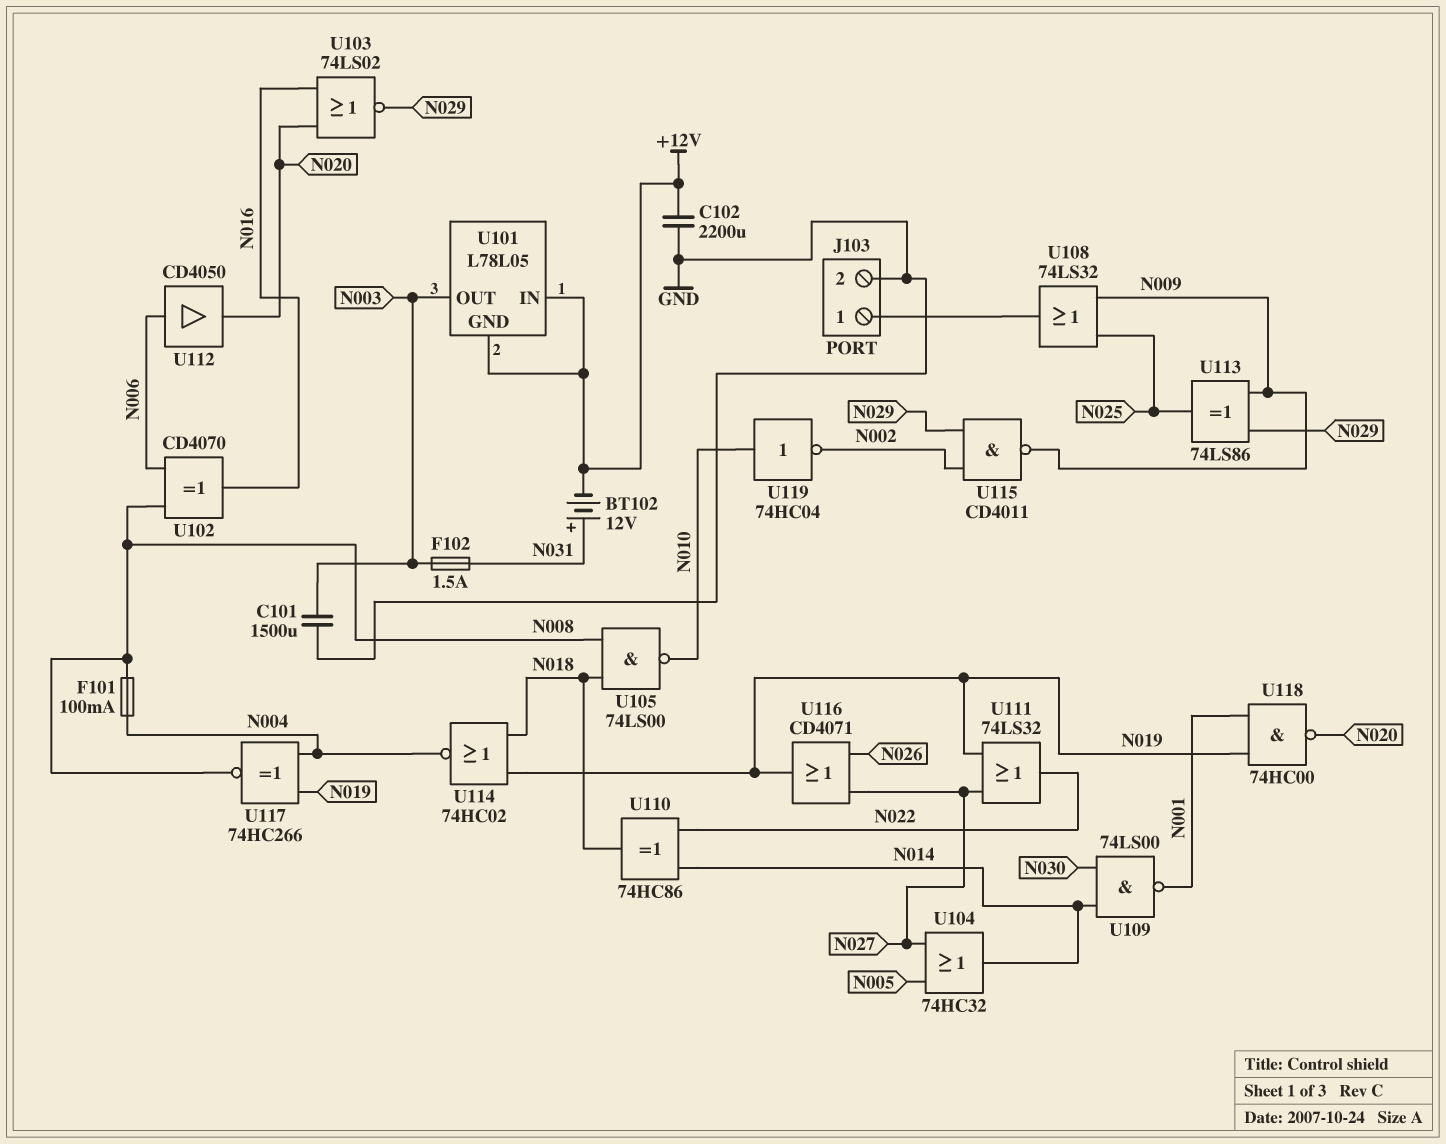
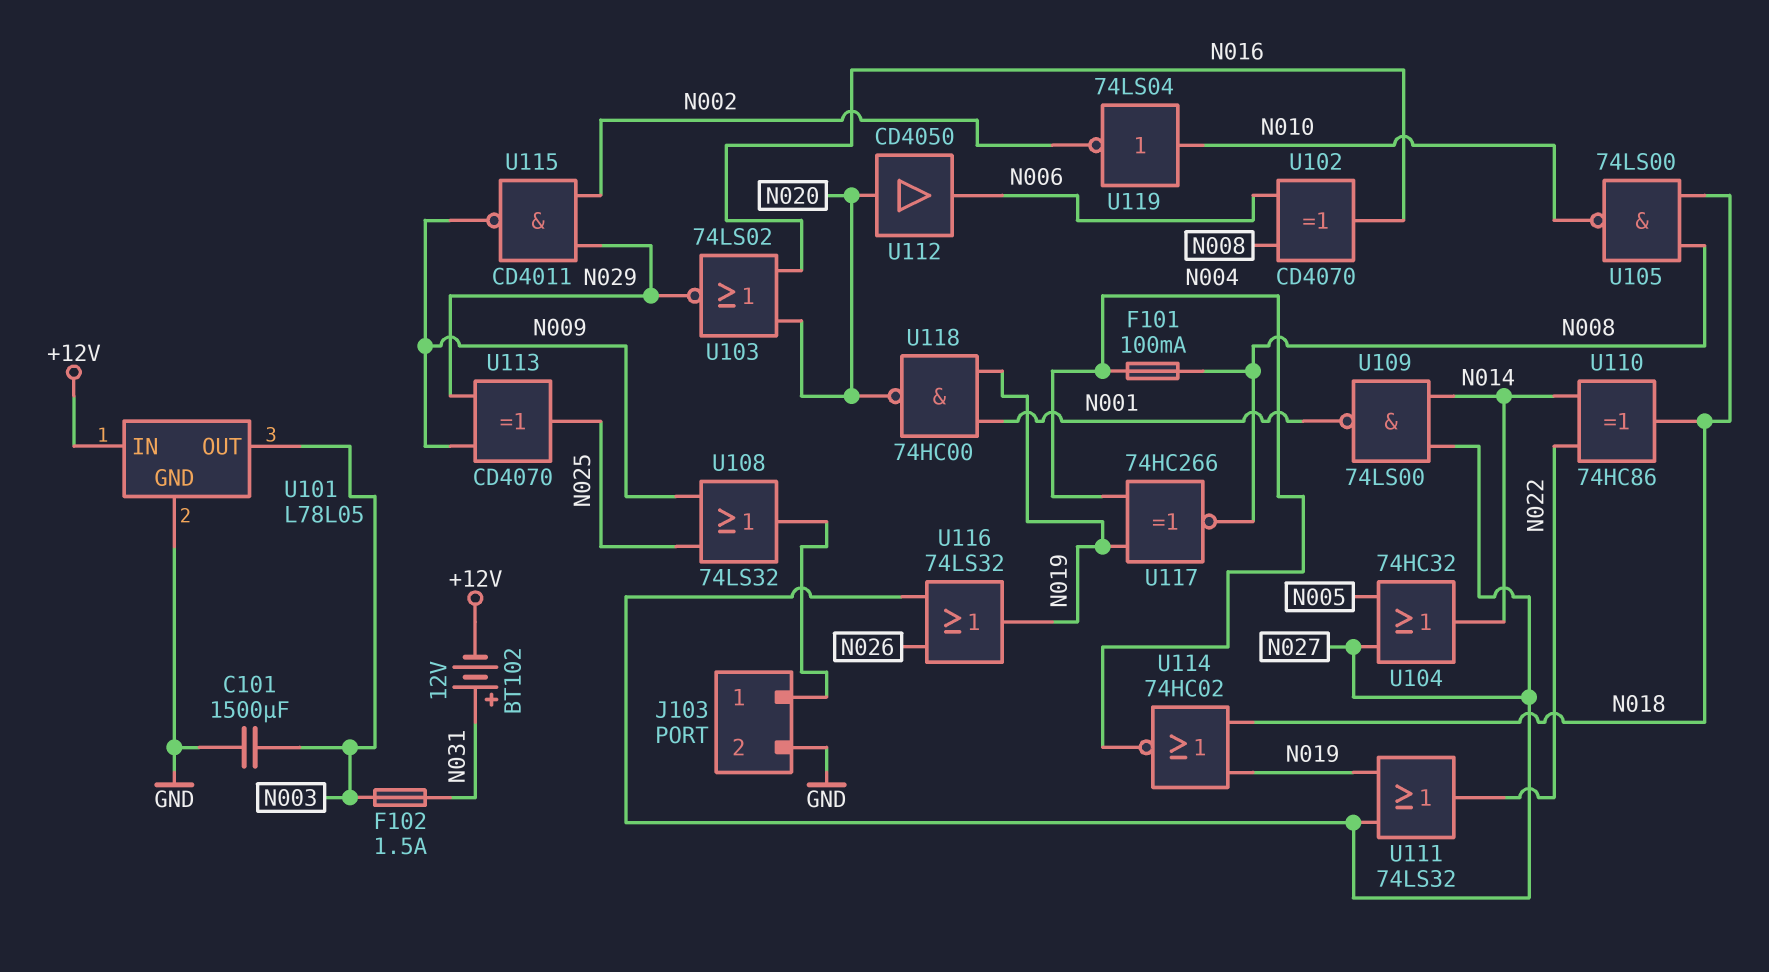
C102: 2200uF (+12V, GND) -> none
U101 pin GND: +12V -> GND
U109: NAND 74LS00 (in N014, in N030, out N001) -> NAND 74LS00 (in N014, in N027, out N001)
U112: buffer CD4050 (in N006, out N020) -> buffer CD4050 (in N020, out N006)
U113: XOR 74LS86 (in N009, in N029, out N025) -> XOR CD4070 (in N009, in N029, out N025)
U116: OR CD4071 (in N026, in N027, out N019) -> OR 74LS32 (in N026, in N027, out N019)
U119: NOT 74HC04 (in N010, out N002) -> NOT 74LS04 (in N010, out N002)

